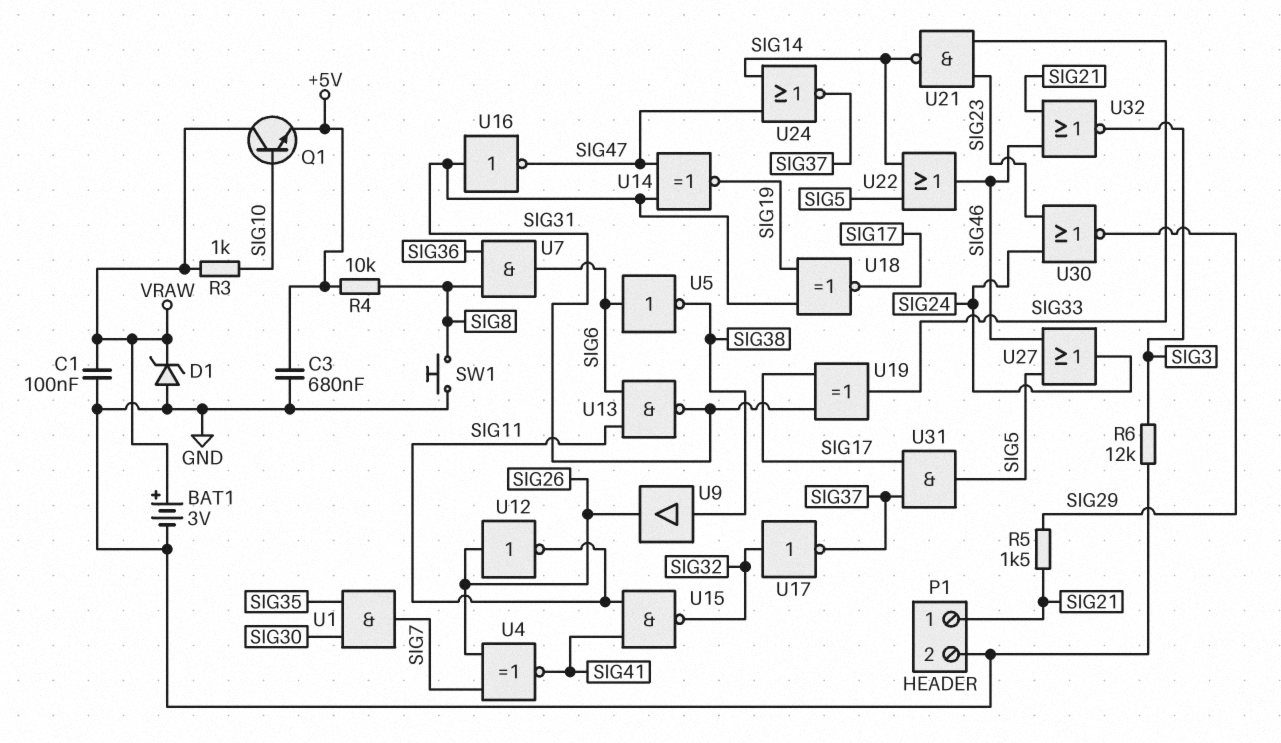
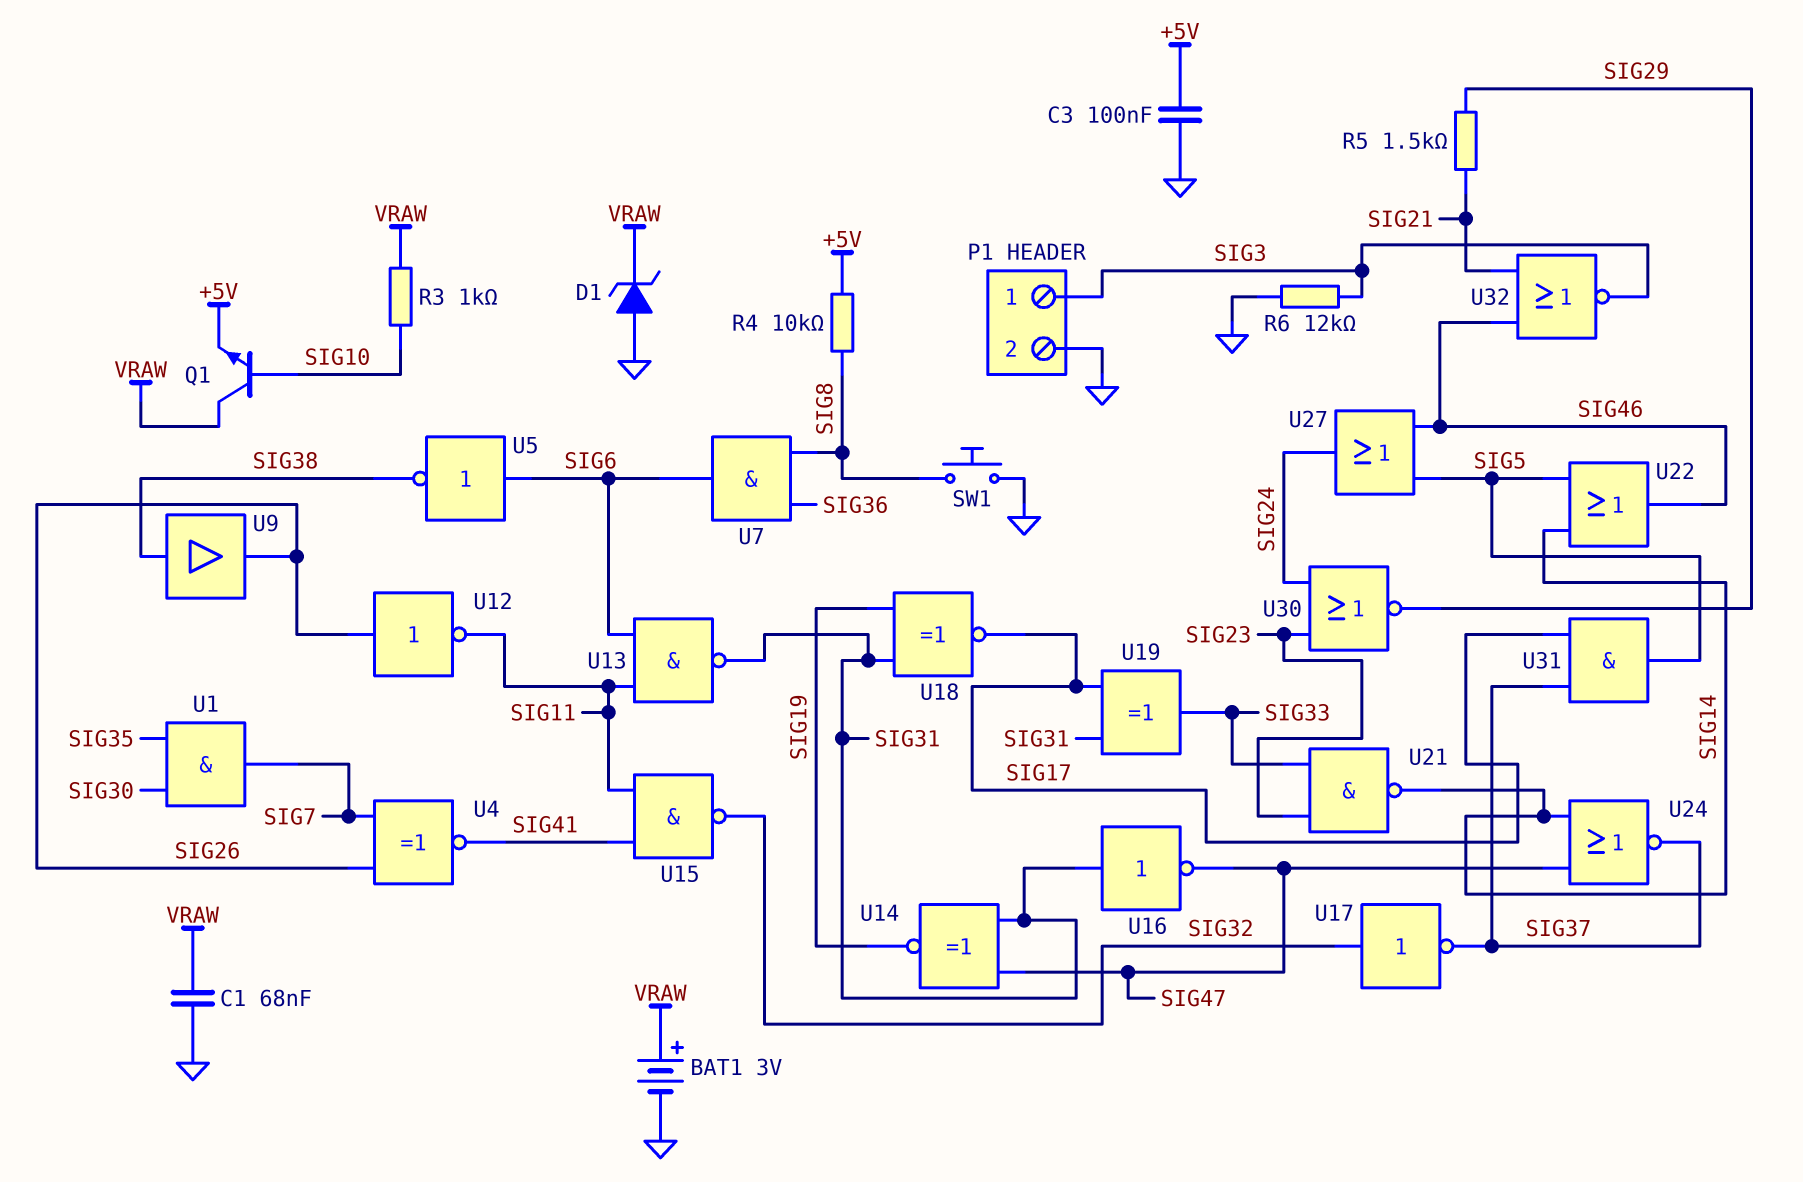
C1: 100nF (GND, VRAW) -> 68nF (GND, VRAW)
C3: 680nF (+5V, GND) -> 100nF (+5V, GND)
P1 pin 1: SIG21 -> SIG3

